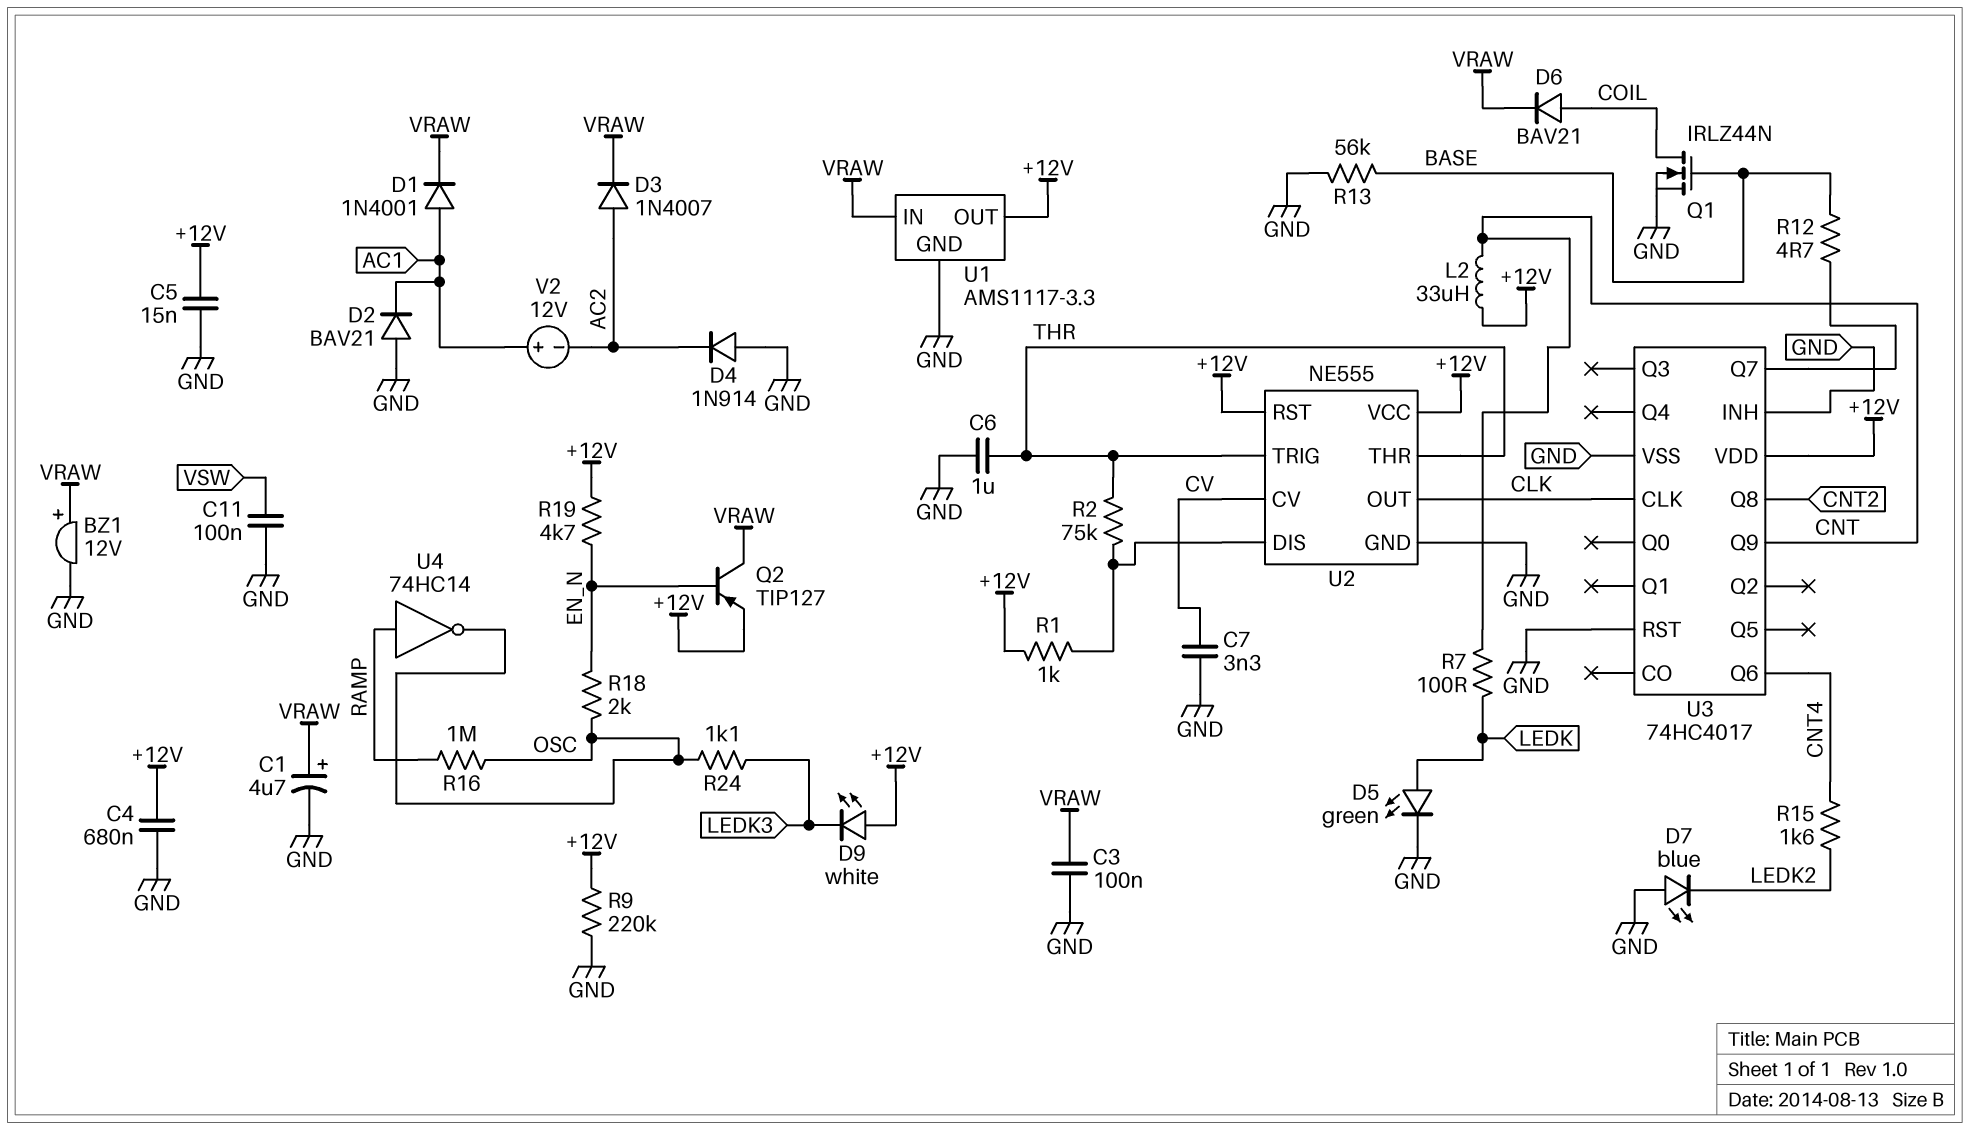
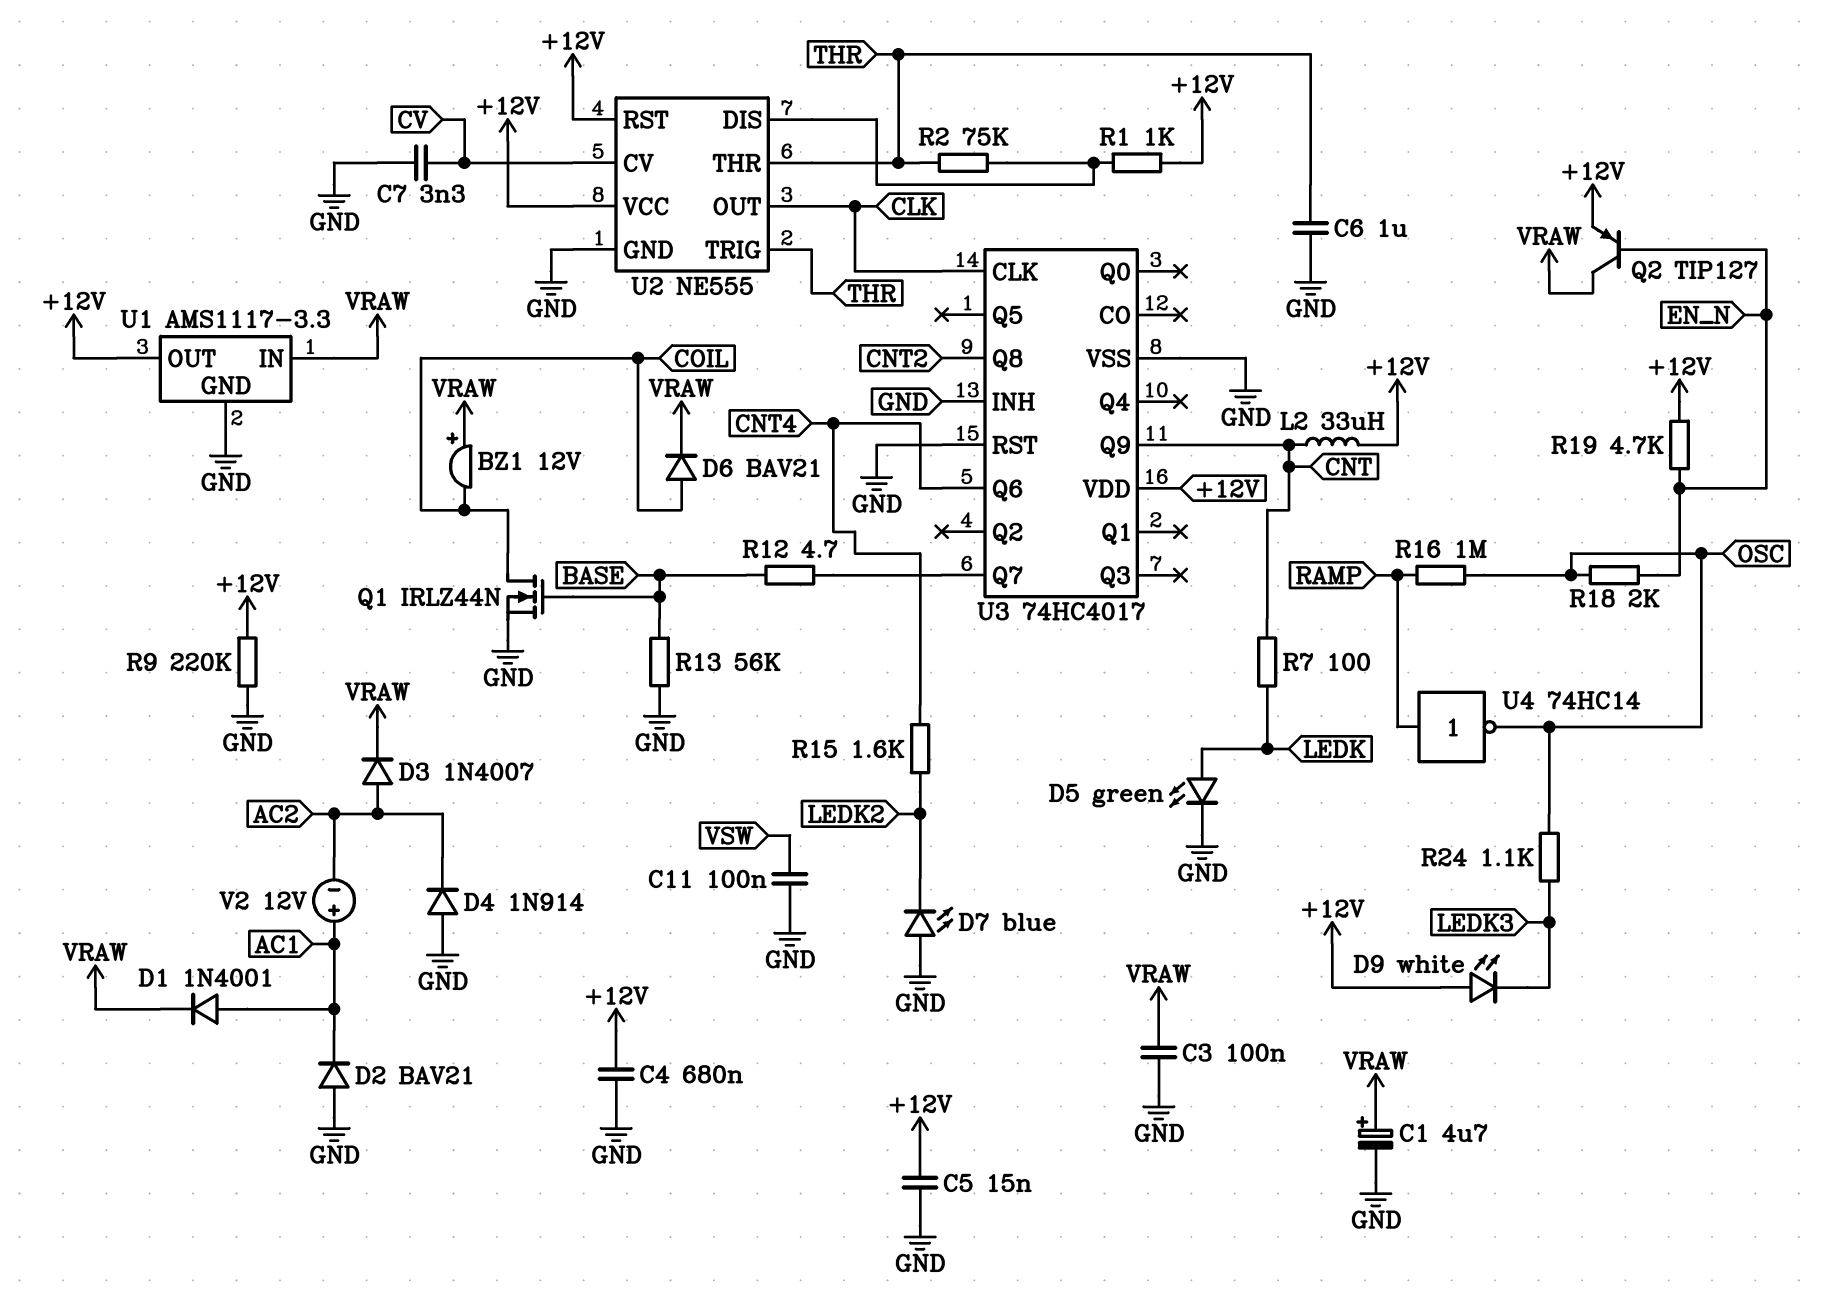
BZ1: buzzer 12V (plus VRAW, minus GND) -> buzzer 12V (plus VRAW, minus COIL)

